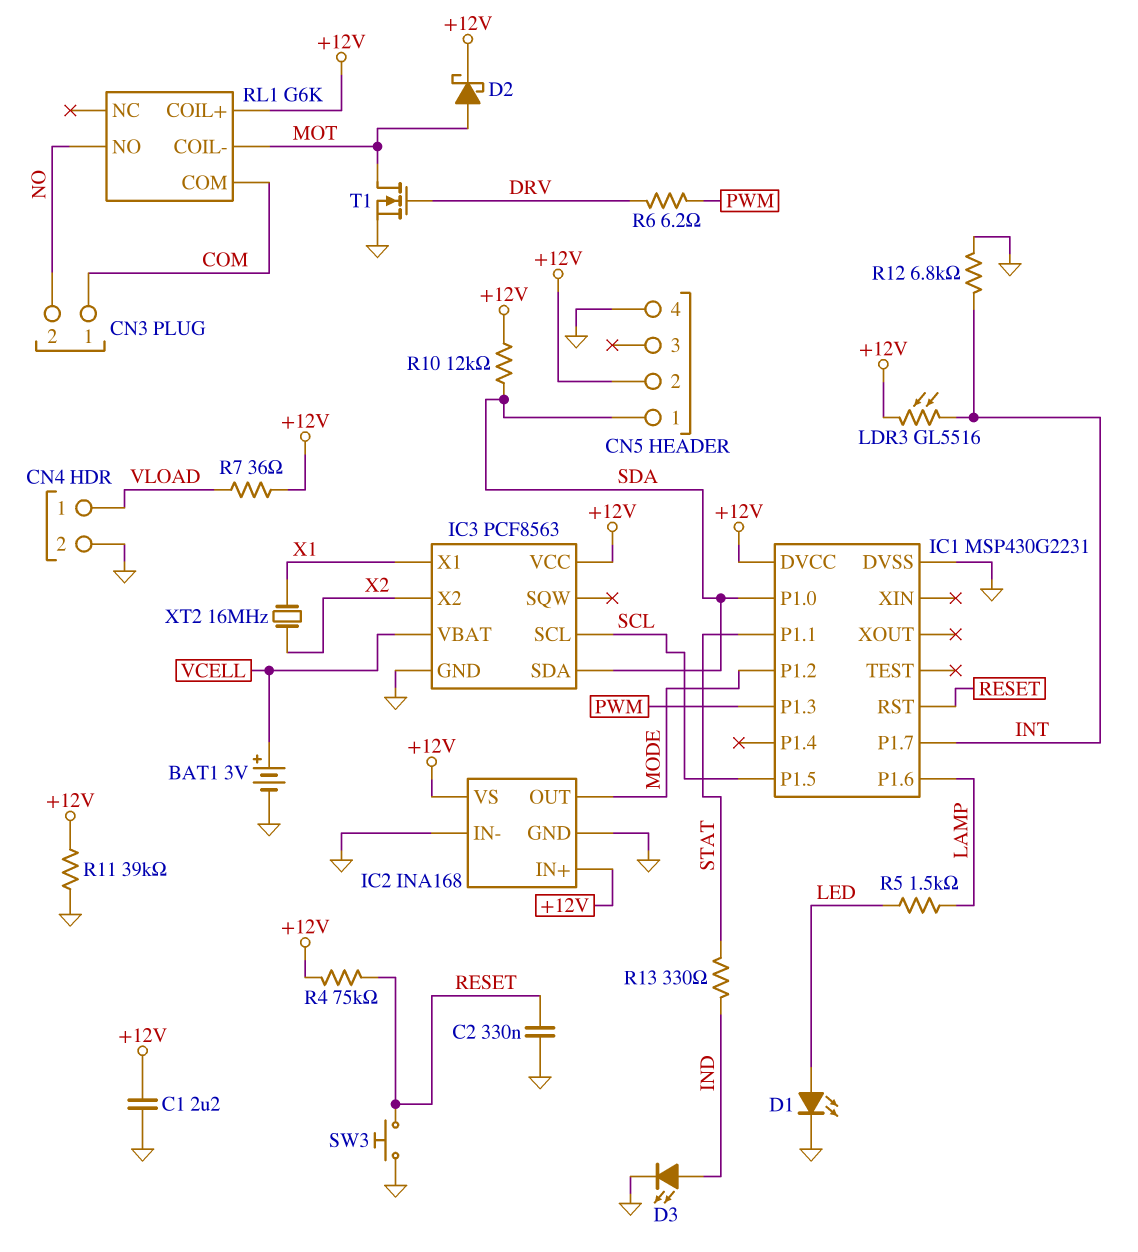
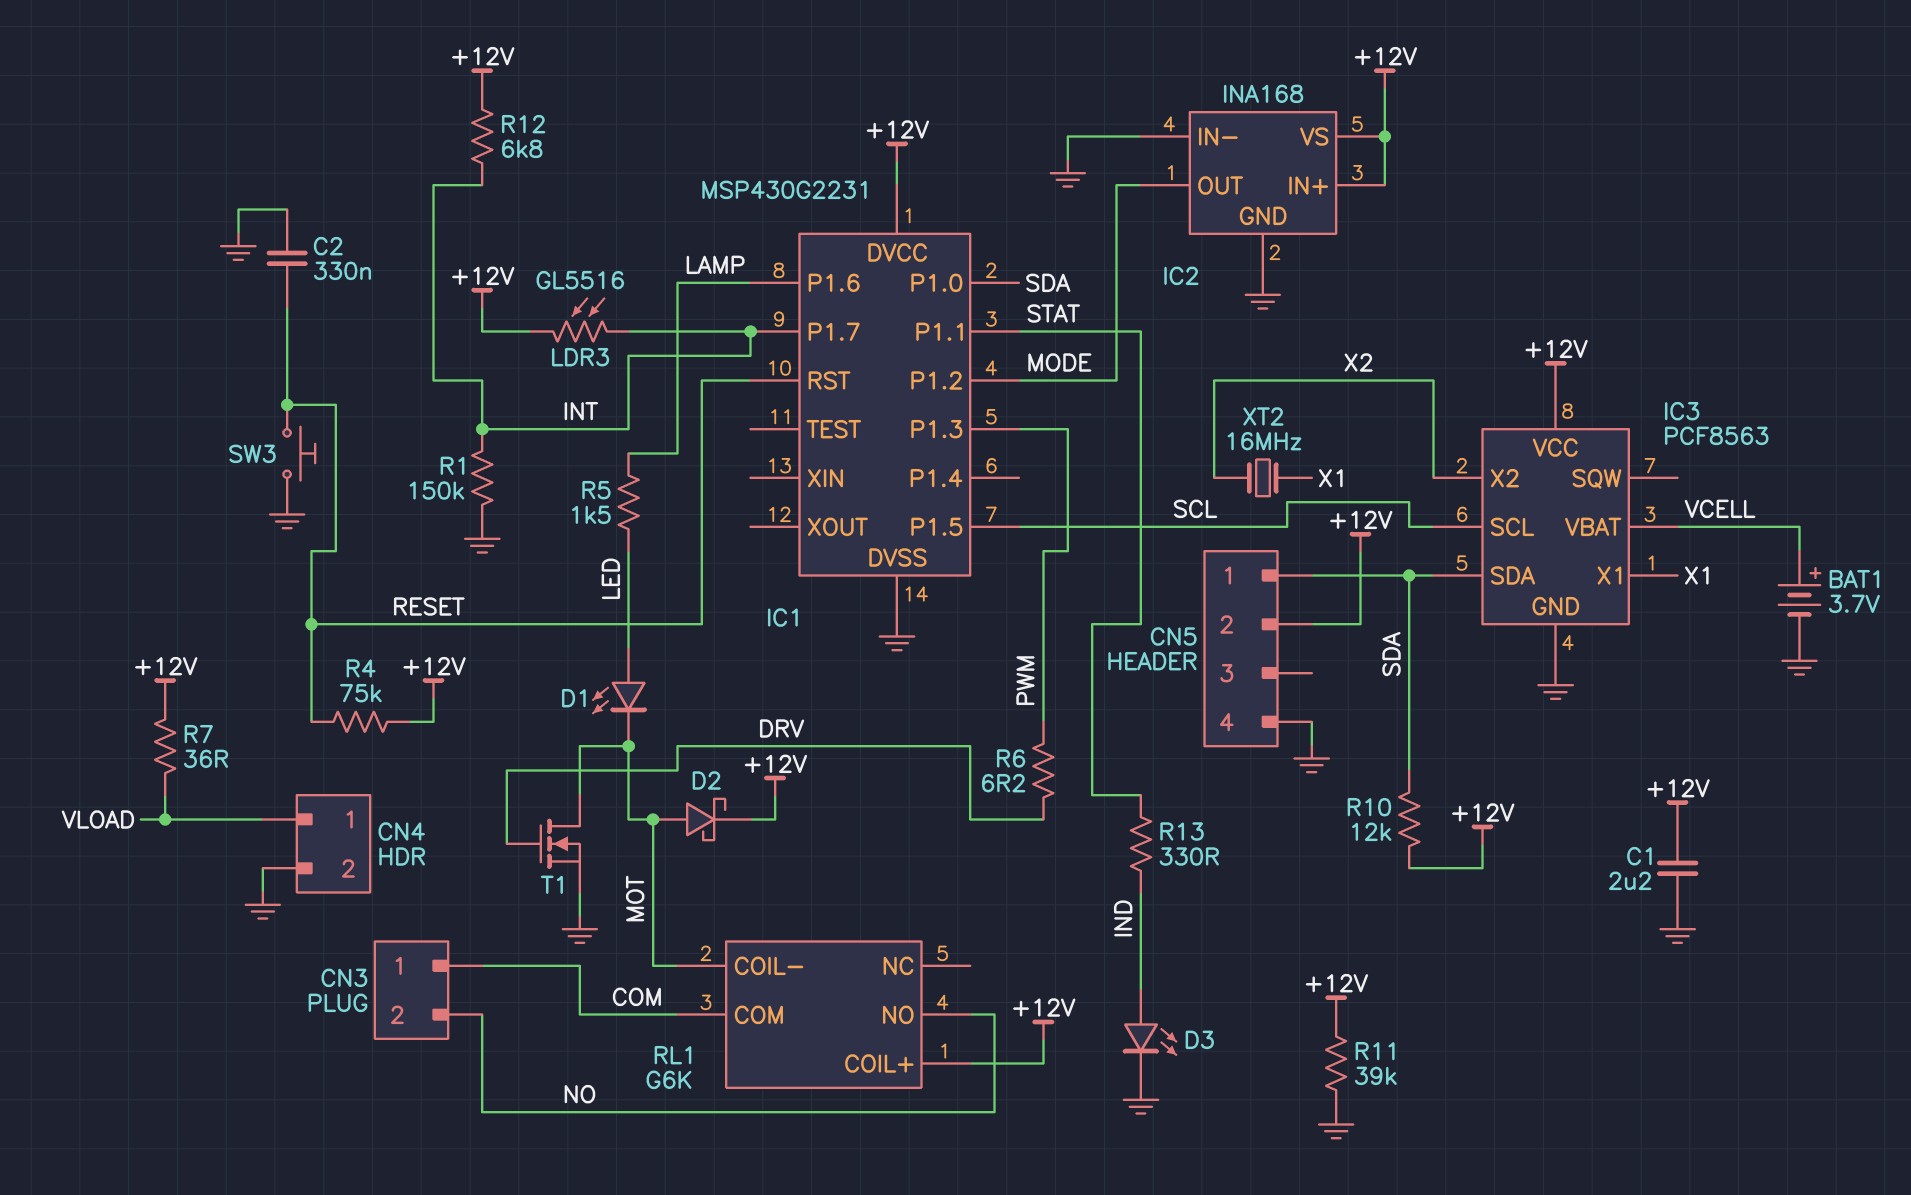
BAT1: 3V (plus VCELL, minus GND) -> 3.7V (plus VCELL, minus GND)
D1: LED (A LED, K GND) -> LED (A LED, K MOT)
R1: none -> 150k (GND, INT)
R12: 6.8k (GND, INT) -> 6.8k (+12V, INT)

